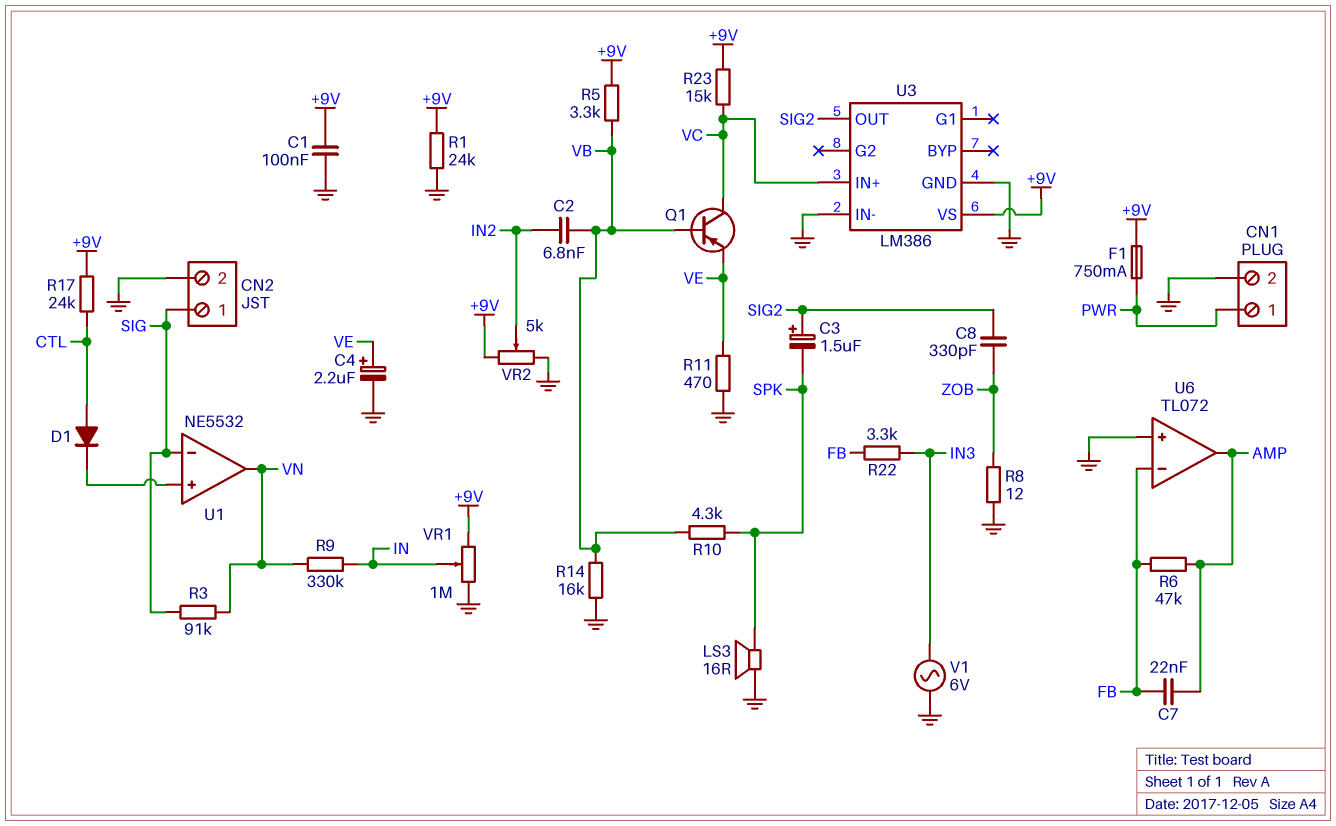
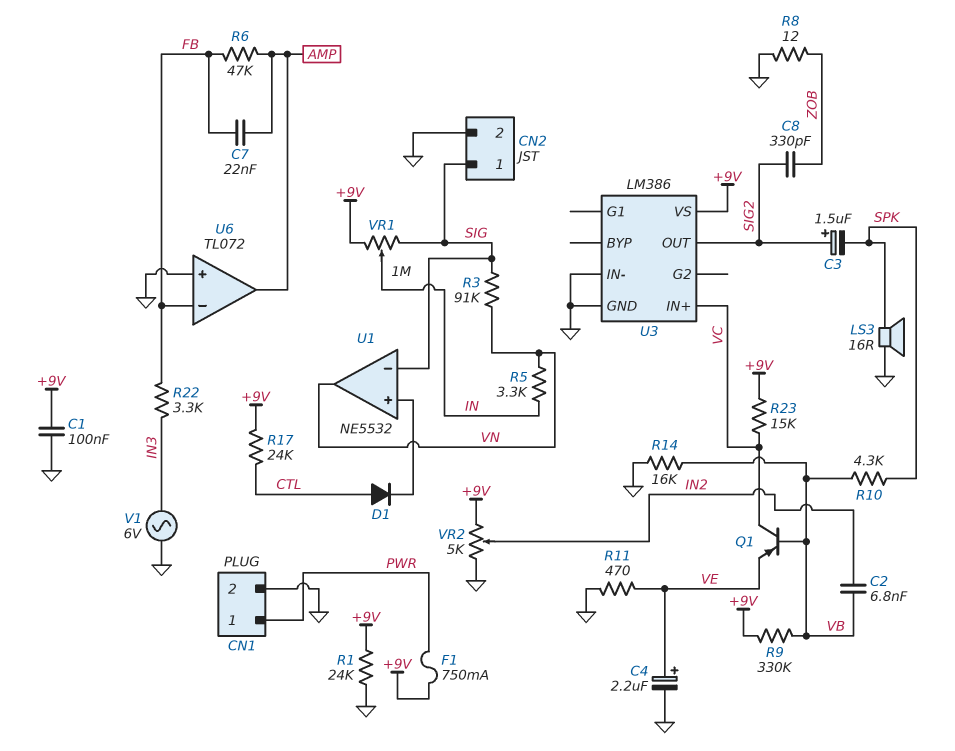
R5: 3.3k (+9V, VB) -> 3.3k (IN, VN)
R9: 330k (IN, VN) -> 330k (+9V, VB)
VR1: 1M (+9V, GND, wiper IN) -> 1M (+9V, SIG, wiper IN)

